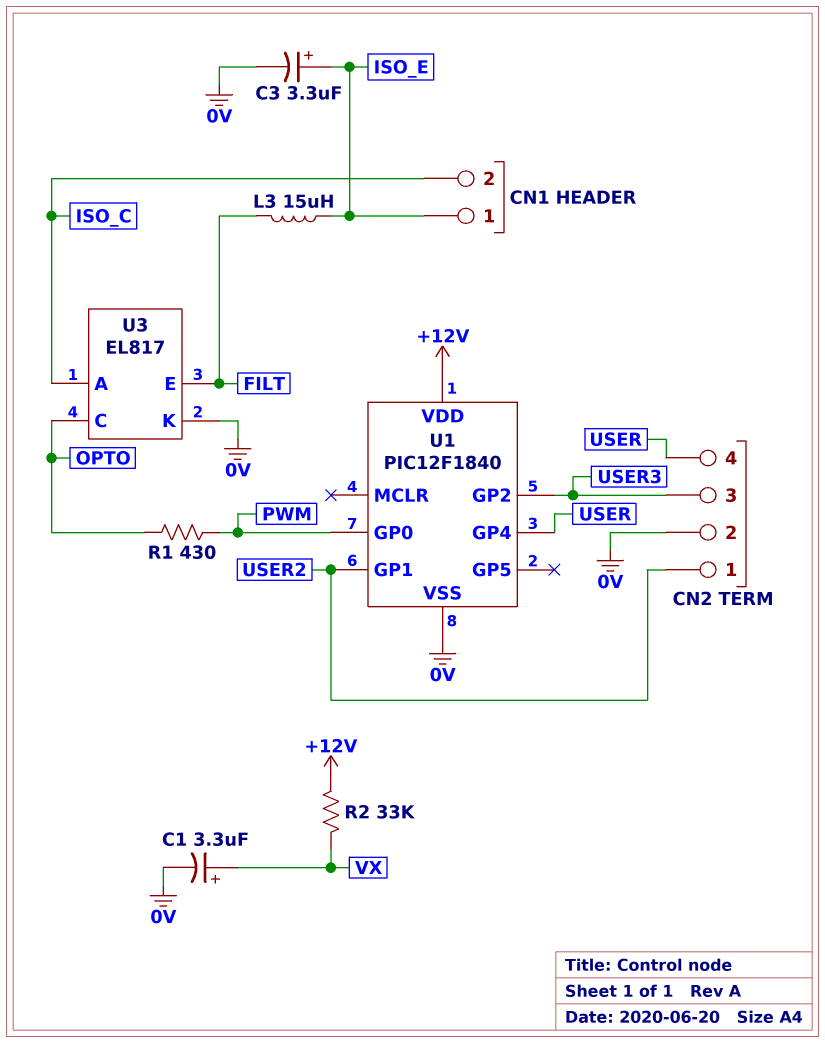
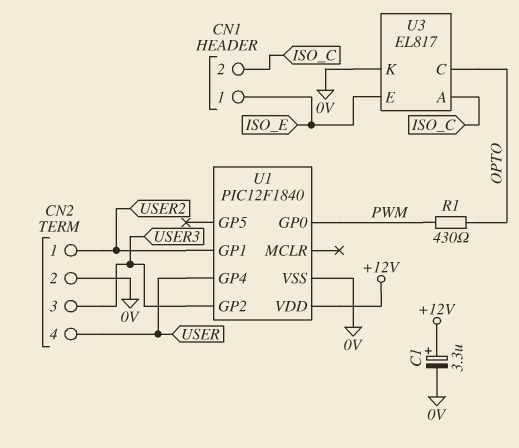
C1: 3.3uF (plus VX, minus 0V) -> 3.3uF (plus +12V, minus 0V)
C3: 3.3uF (plus ISO_E, minus 0V) -> none
L3: 15uH (FILT, ISO_E) -> none
R2: 33k (+12V, VX) -> none
U3 pin E: FILT -> ISO_E

